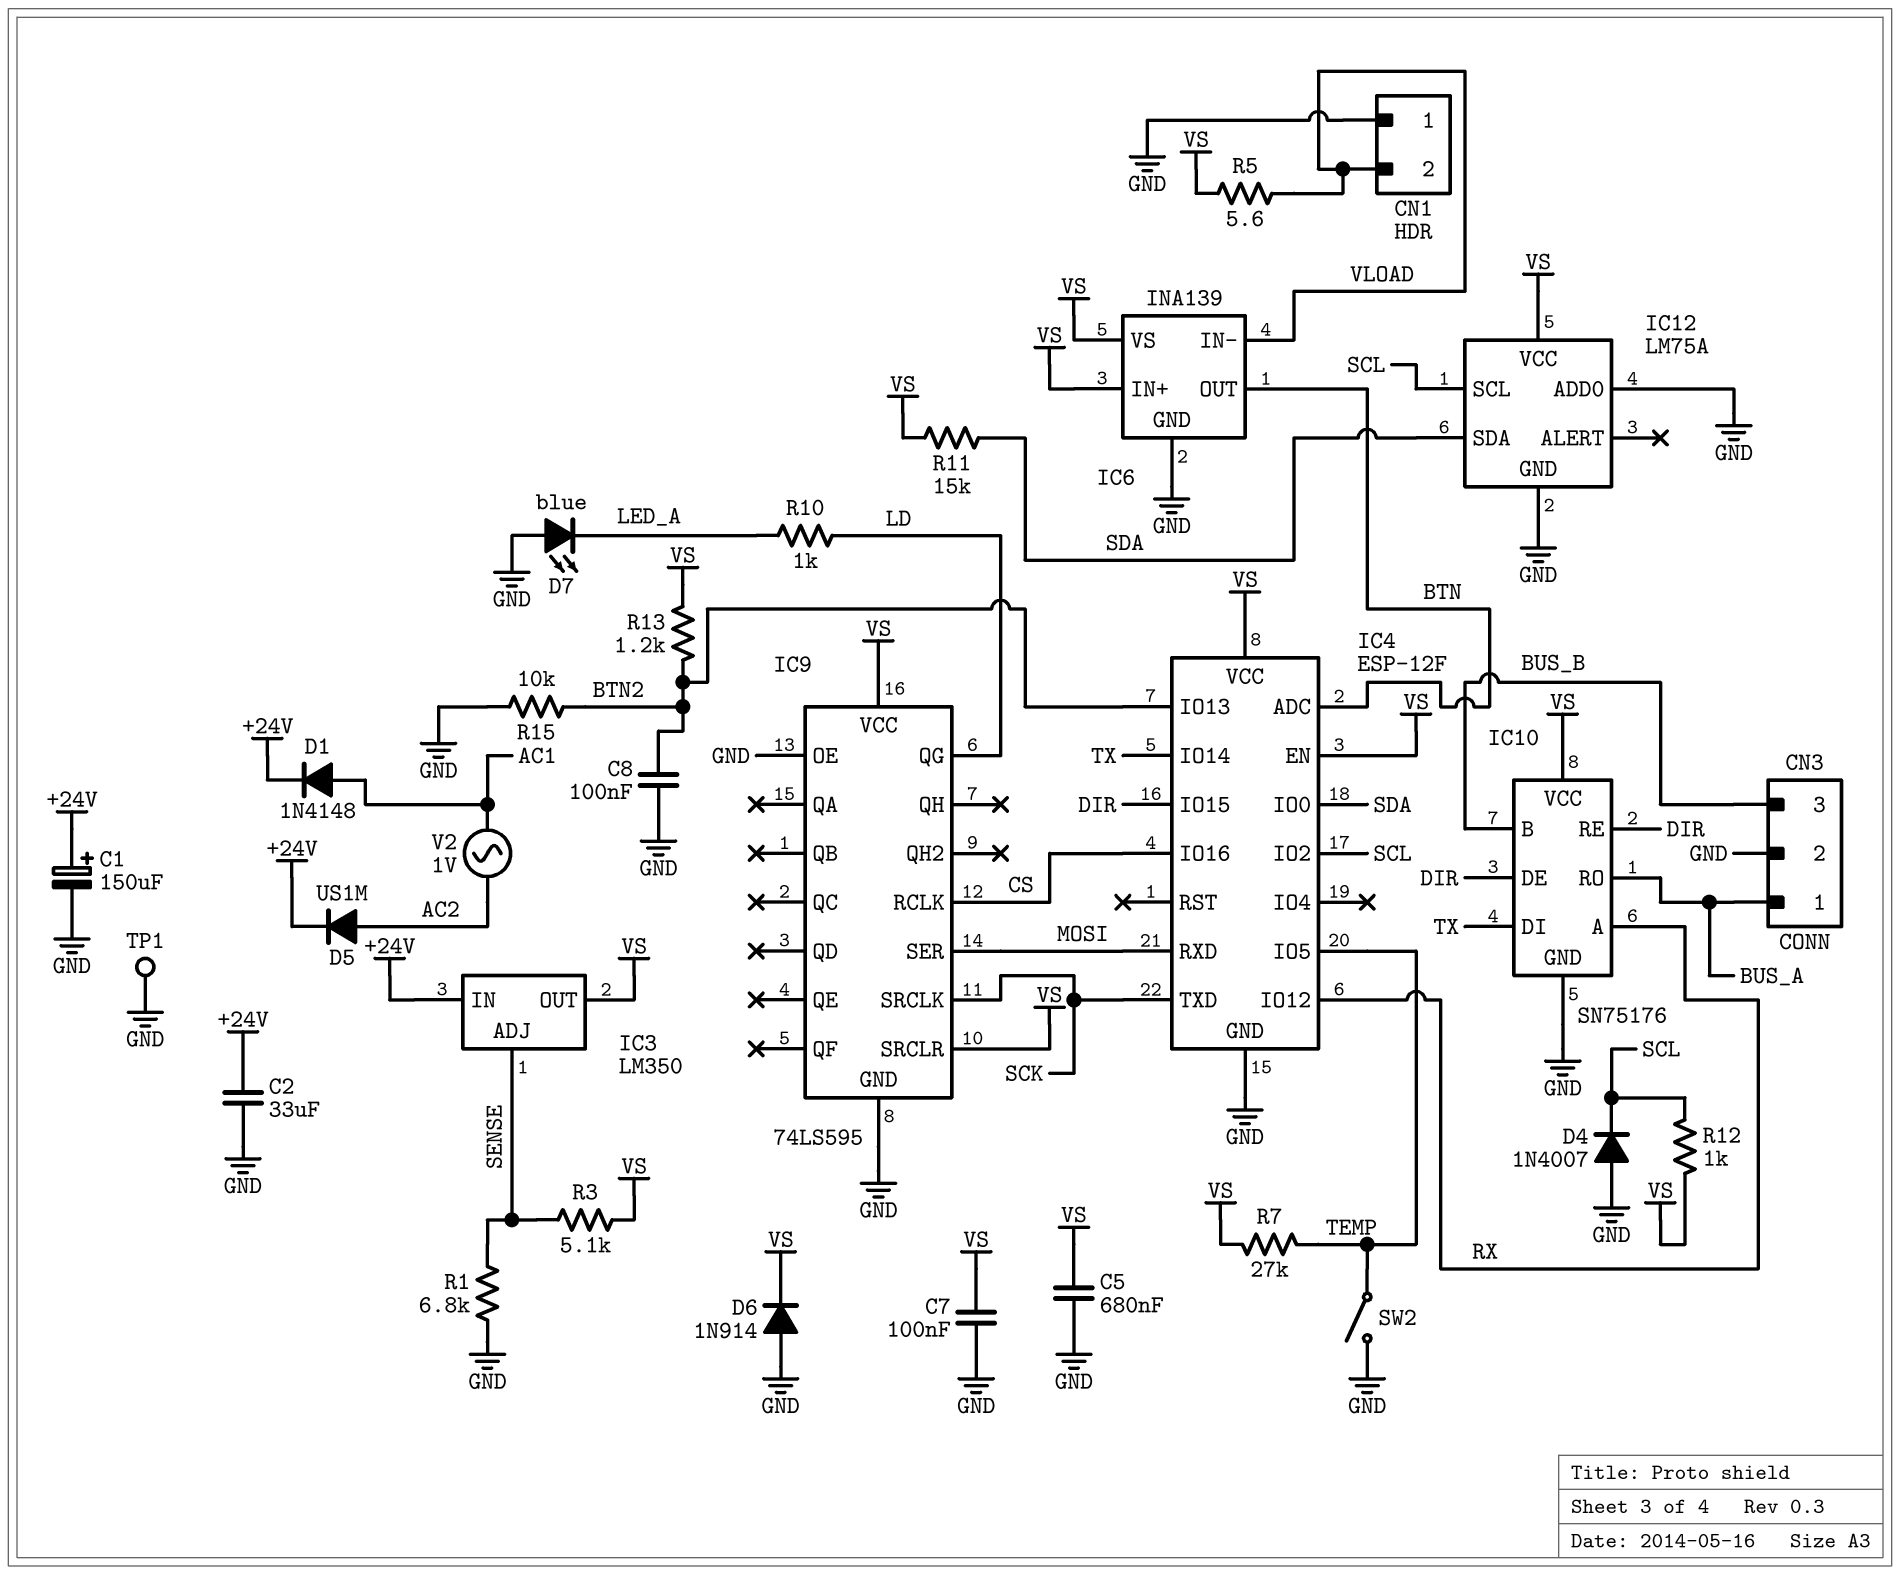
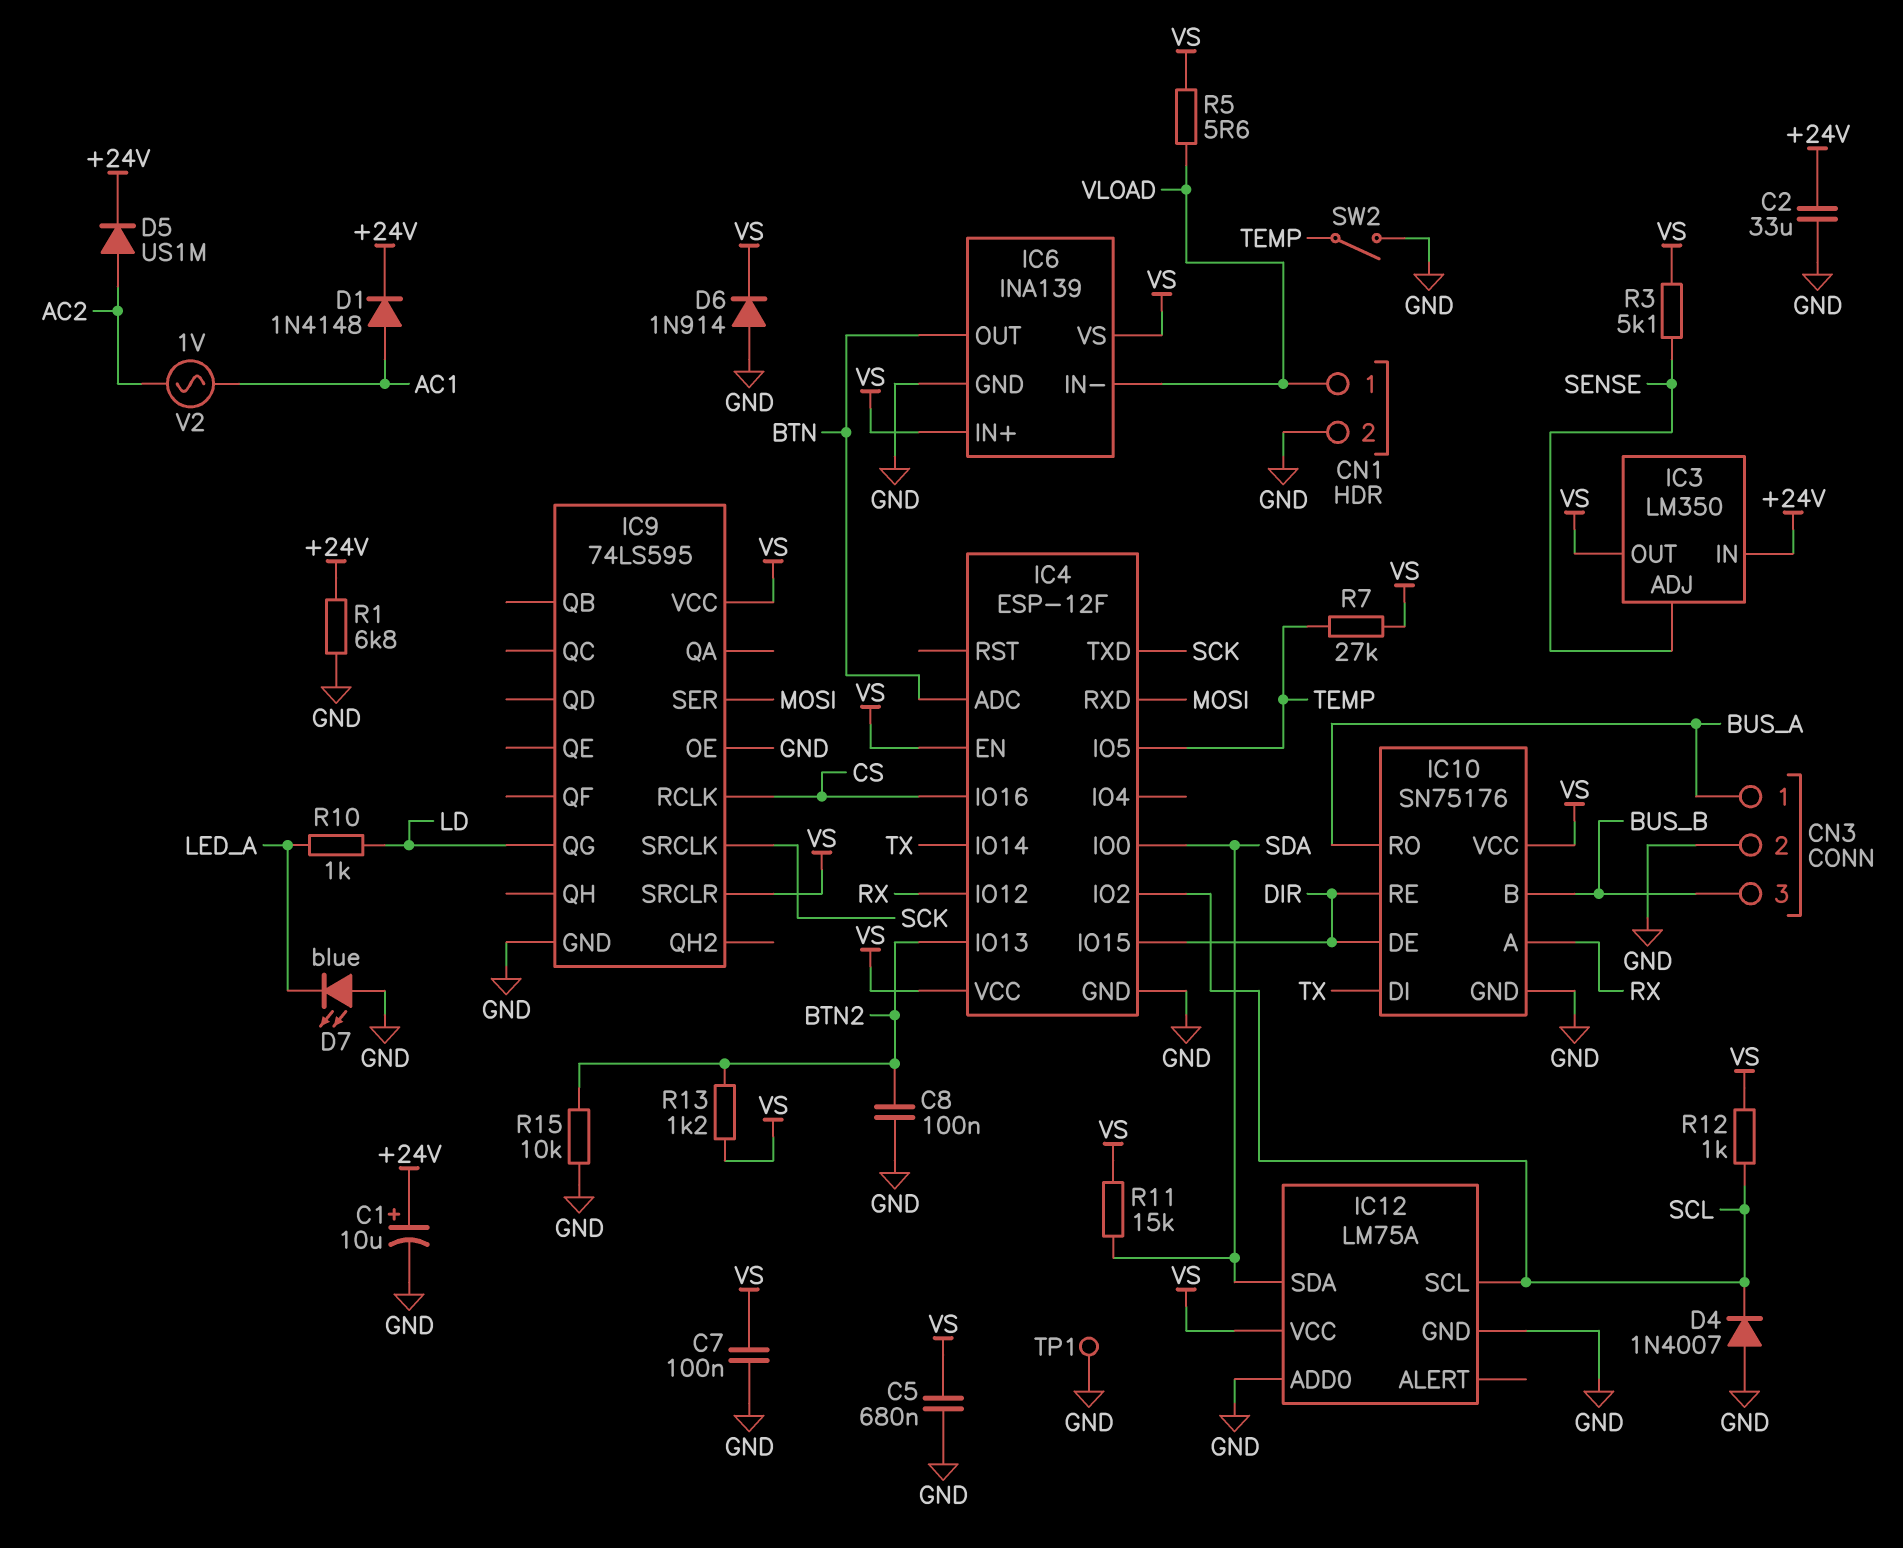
C1: 150uF (plus +24V, minus GND) -> 10uF (plus +24V, minus GND)
CN1 pin 1: GND -> VLOAD
CN1 pin 2: VLOAD -> GND
R1: 6.8k (GND, SENSE) -> 6.8k (+24V, GND)

